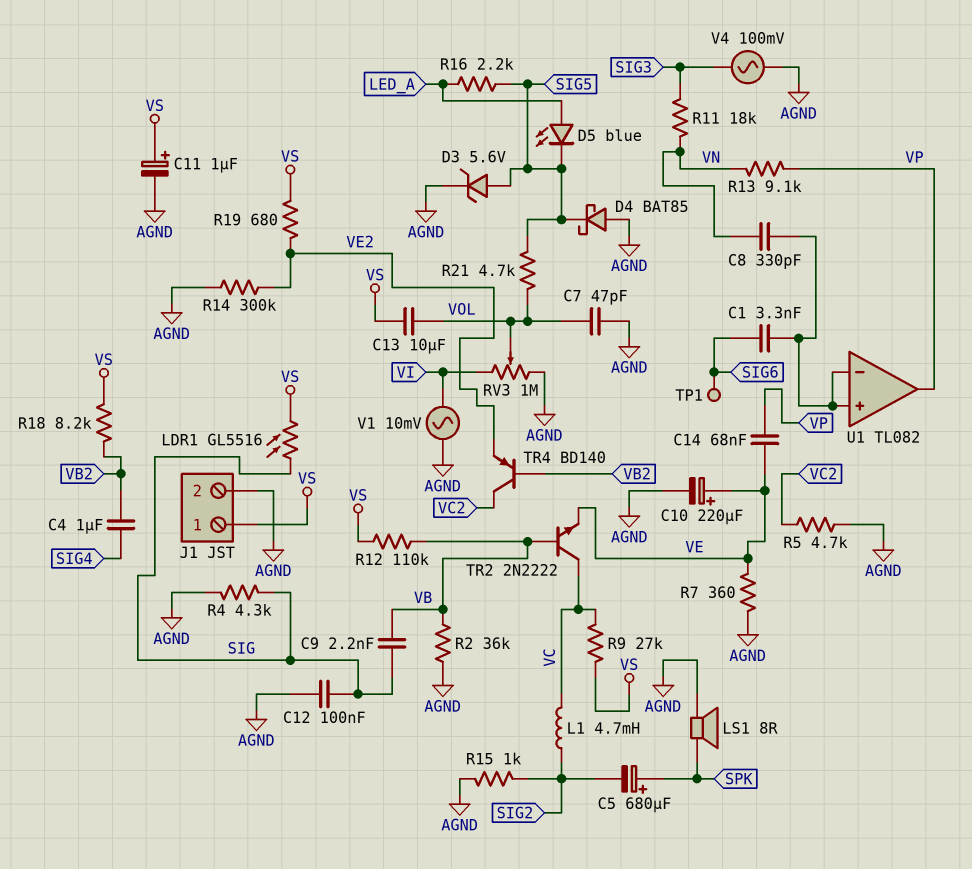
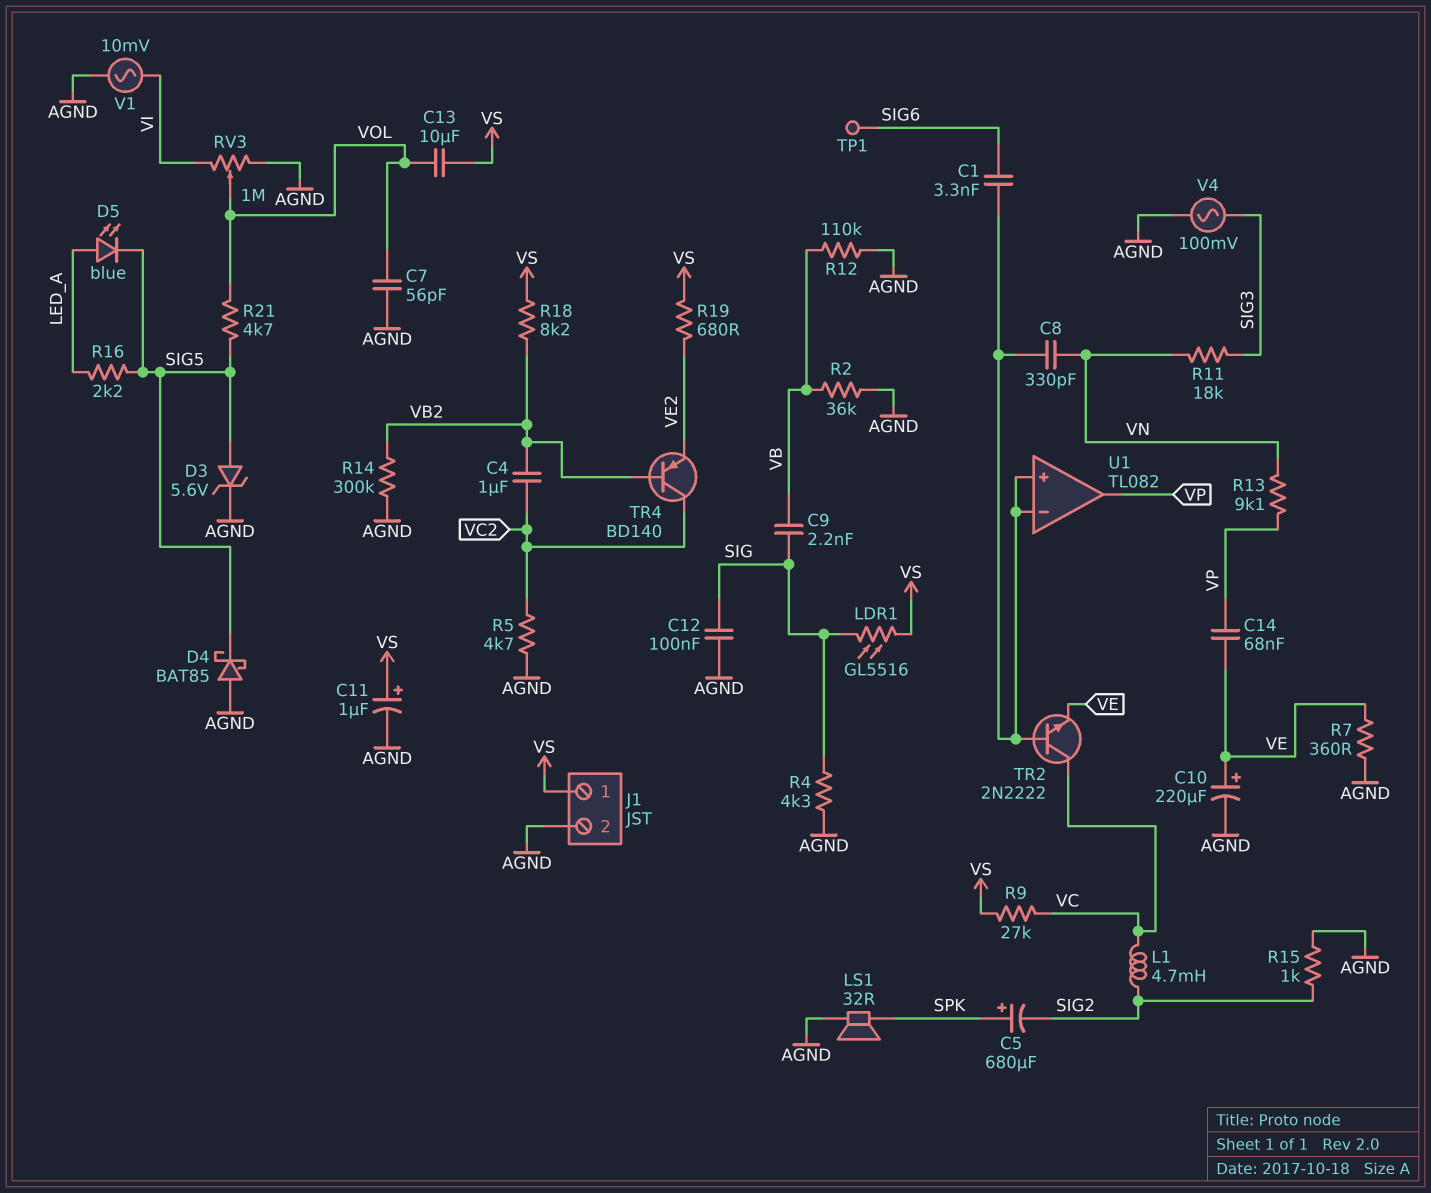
C4: 1uF (SIG4, VB2) -> 1uF (VB2, VC2)
C7: 47pF (AGND, VOL) -> 56pF (AGND, VOL)
LS1: speaker 8R (AGND, SPK) -> speaker 32R (AGND, SPK)
R12: 110k (VB, VS) -> 110k (AGND, VB)
R14: 300k (AGND, VE2) -> 300k (AGND, VB2)
TR2: NPN 2N2222 (B VB, C VC, E VE) -> NPN 2N2222 (B U1/in+, C VC, E VE)

